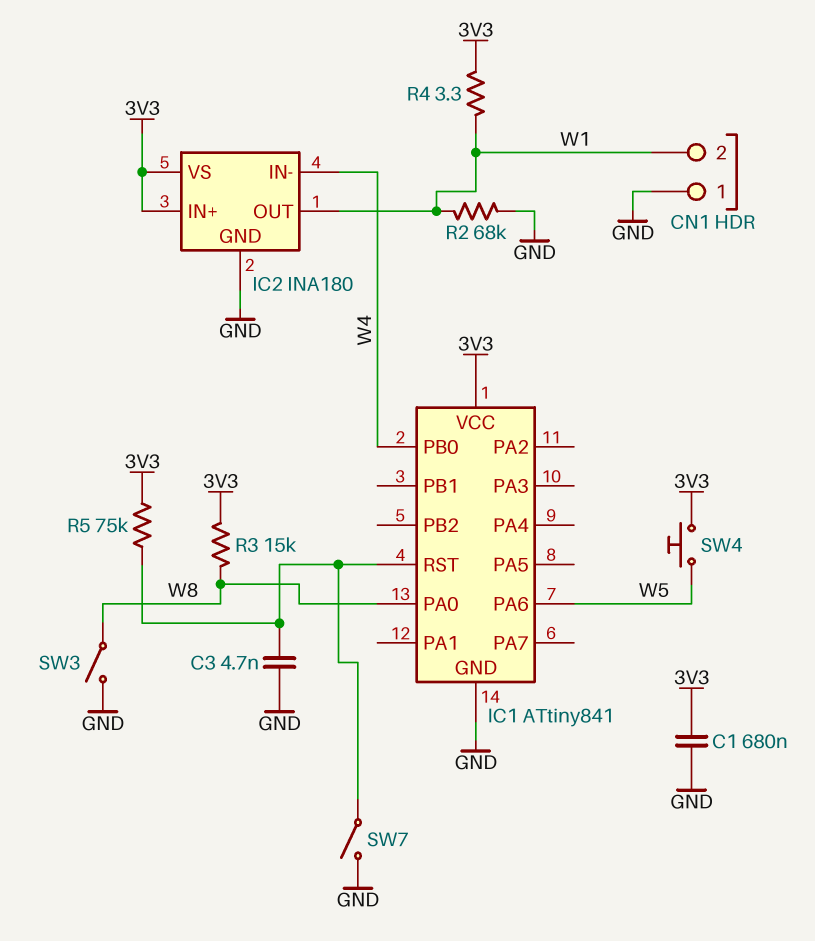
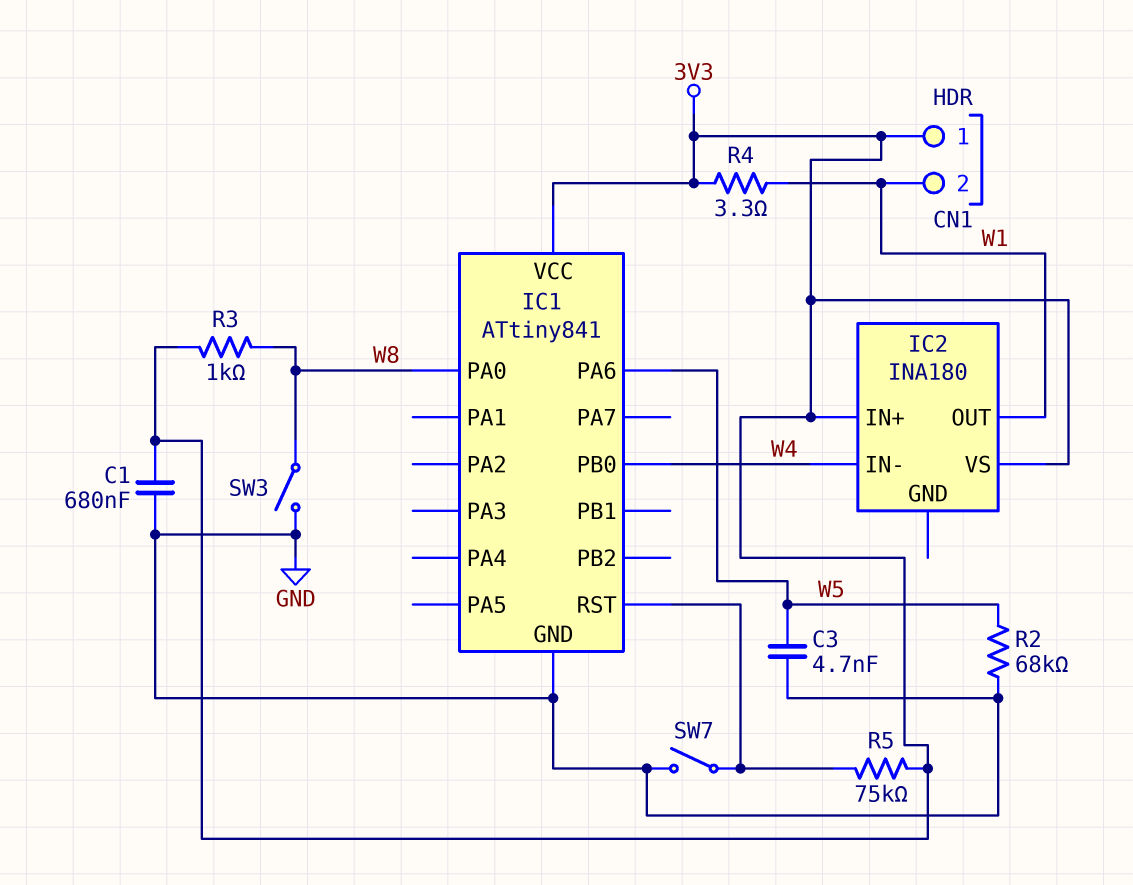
C3: 4.7nF (GND, IC1/RST) -> 4.7nF (GND, W5)
CN1 pin 1: GND -> 3V3
IC2 pin GND: GND -> none
R2: 68k (GND, W1) -> 68k (GND, W5)
R3: 15k (3V3, W8) -> 1k (3V3, W8)
SW4: button (3V3, W5) -> none

